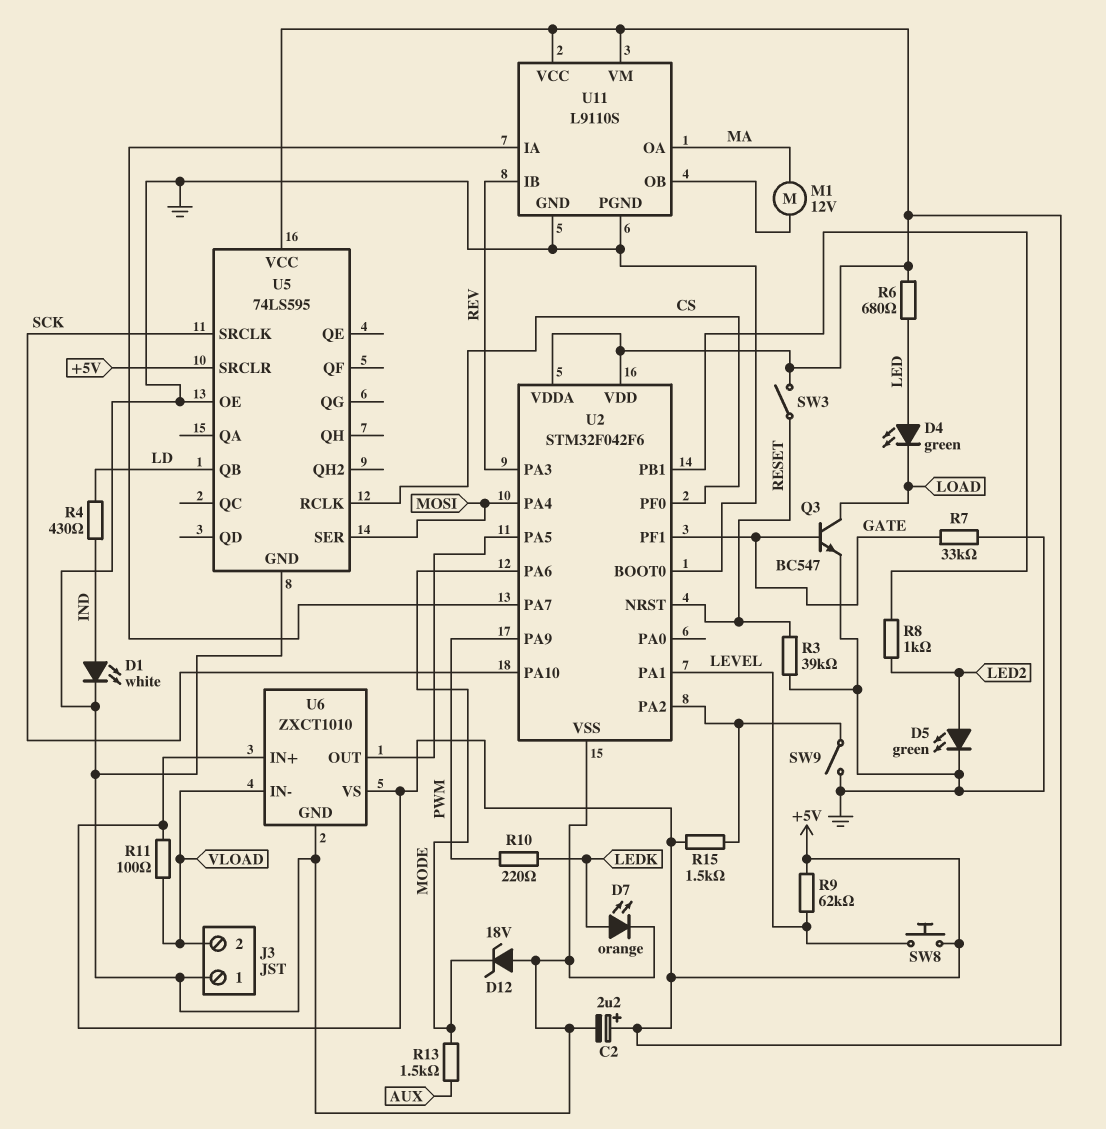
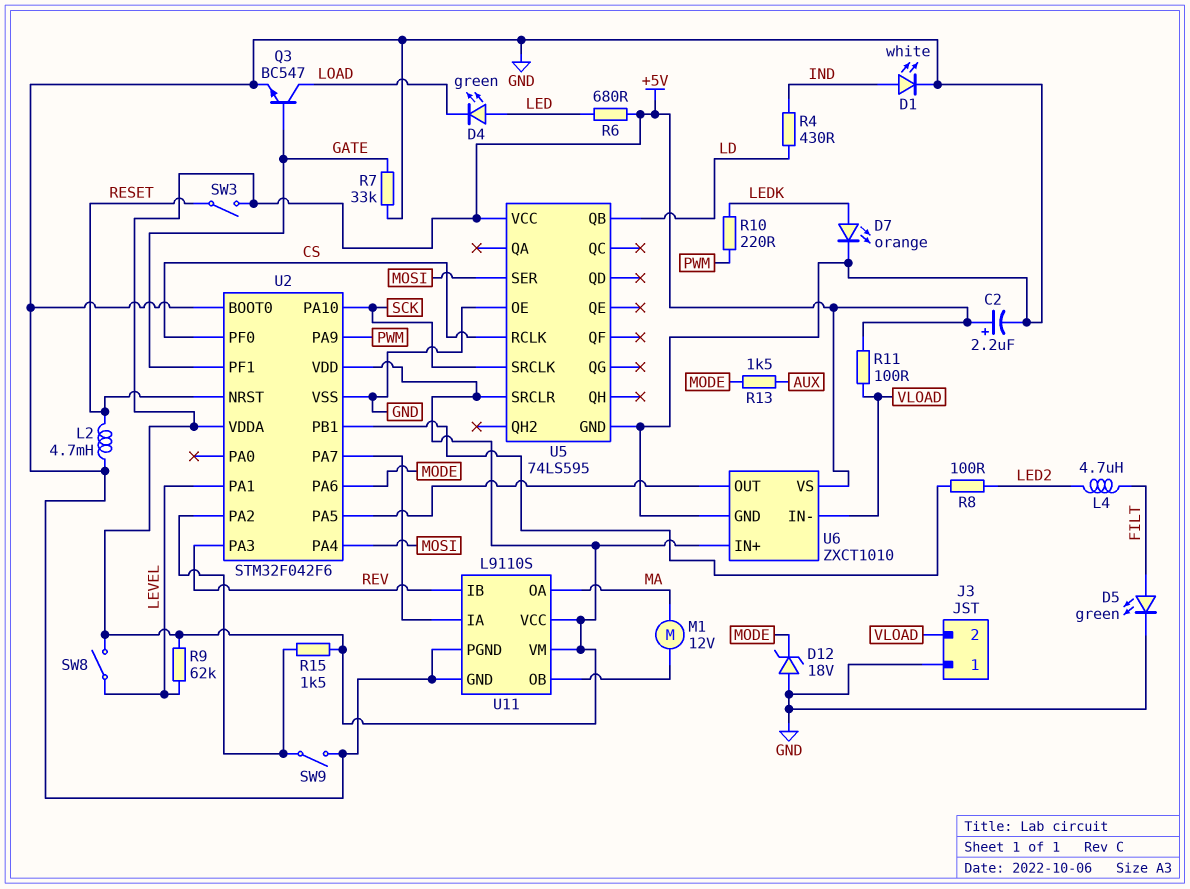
D5: LED green (A LED2, K GND) -> LED green (A FILT, K GND)
L2: none -> 4.7mH (GND, RESET)
L4: none -> 4.7uH (FILT, LED2)
R3: 39k (GND, RESET) -> none
R8: 1k (LED2, U2/PB1) -> 100 (LED2, U2/PB1)
SW8: button (+5V, LEVEL) -> switch (+5V, LEVEL)

